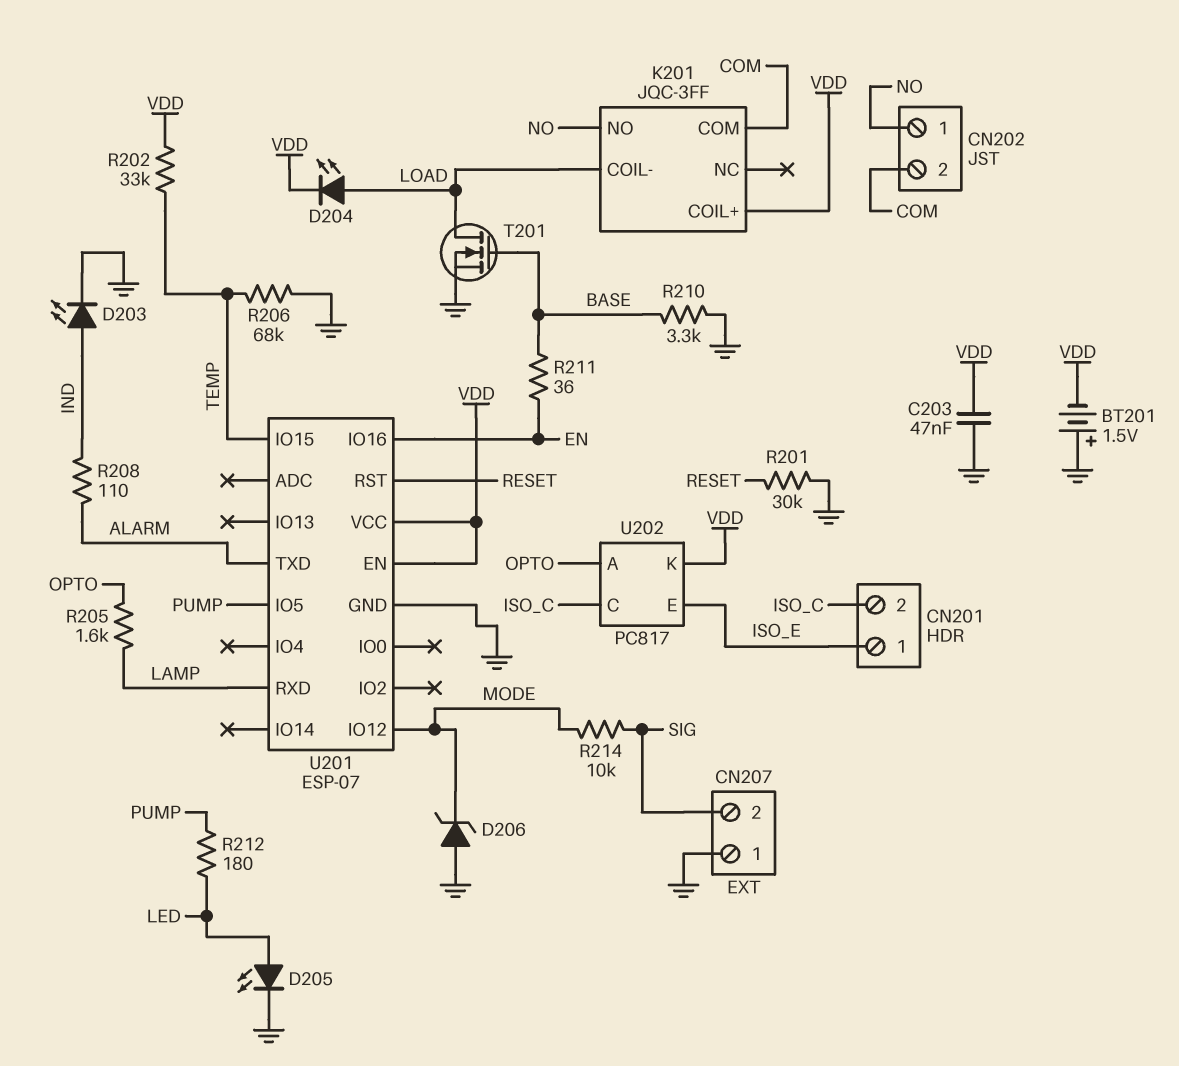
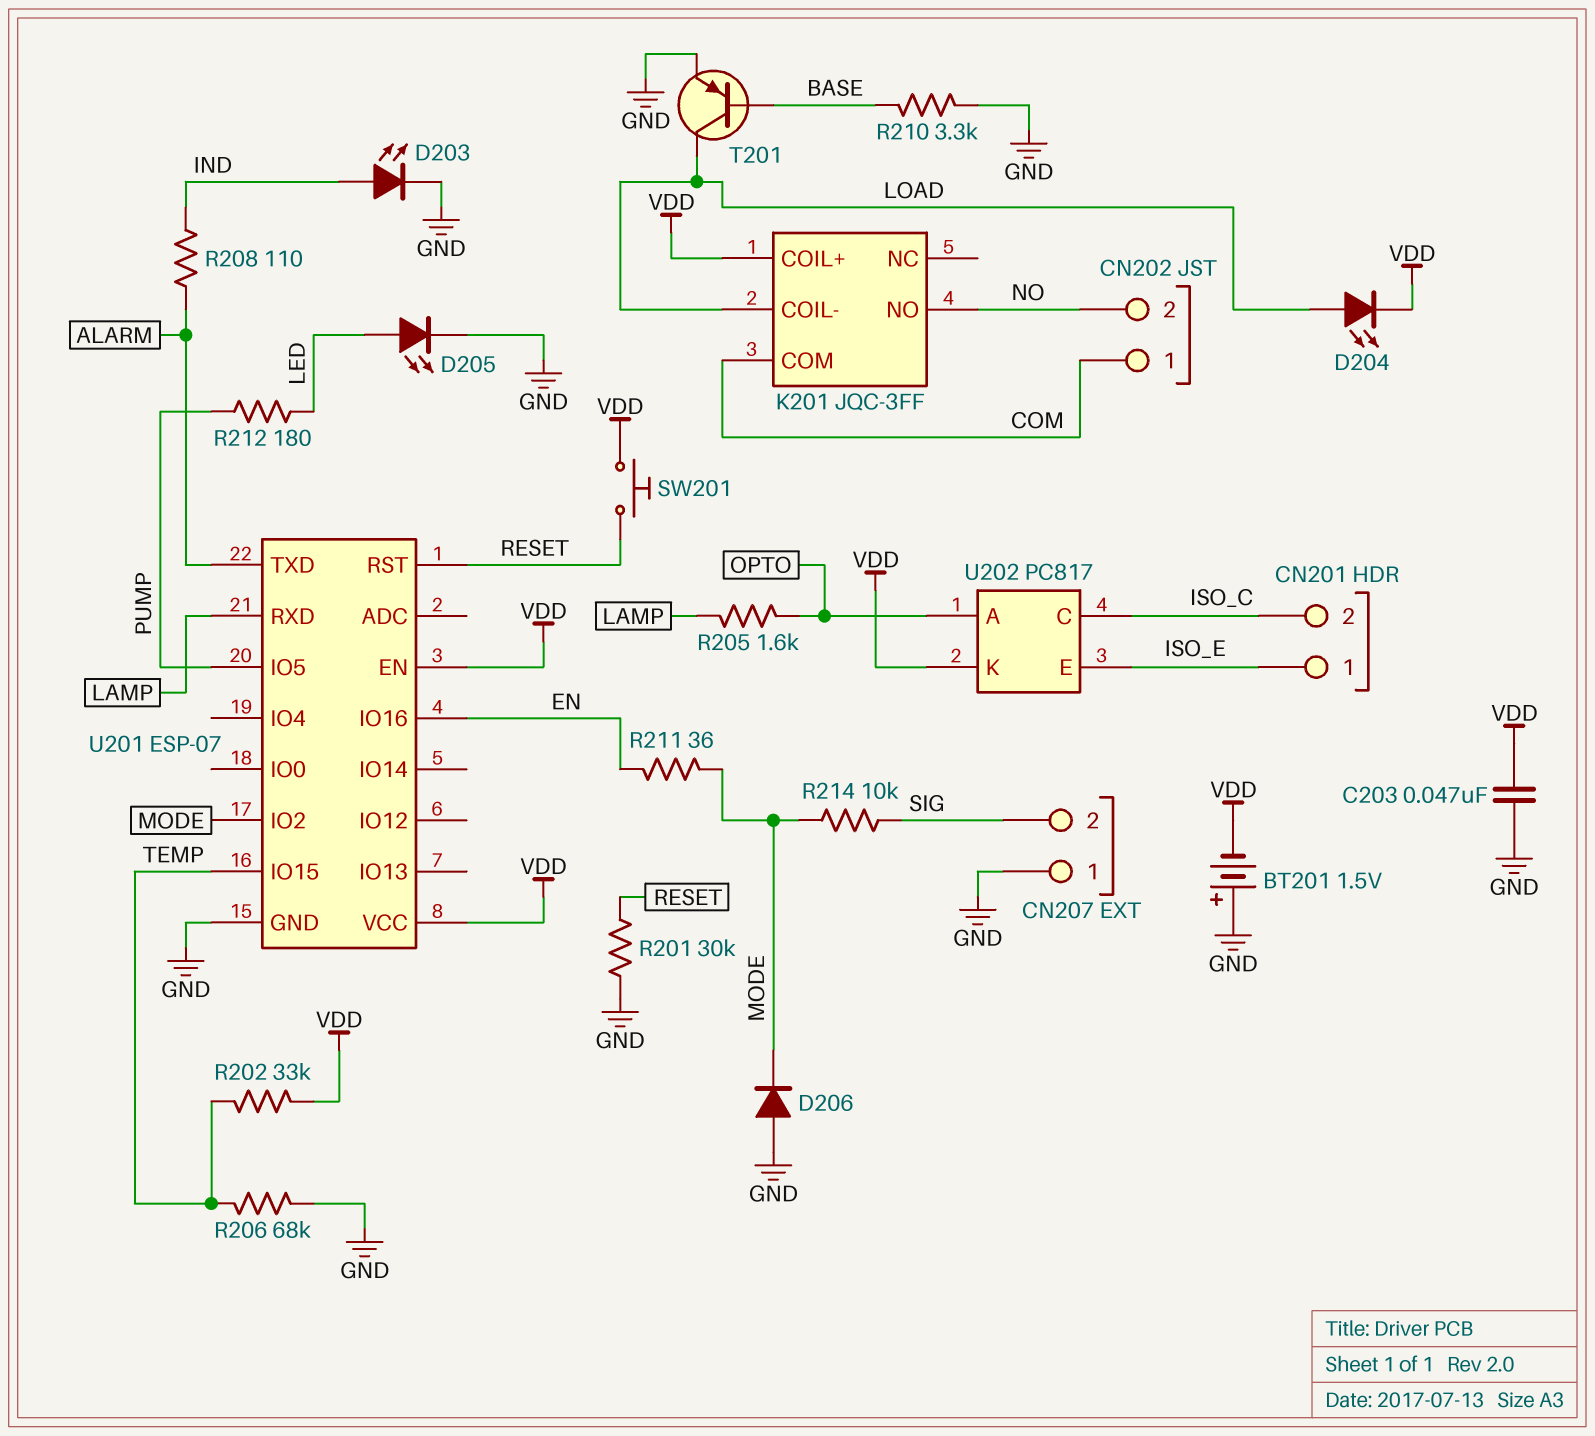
CN202 pin 1: NO -> COM
CN202 pin 2: COM -> NO
D206: zener (A GND, K MODE) -> diode (A GND, K MODE)
R211: 36 (BASE, EN) -> 36 (EN, MODE)
SW201: none -> button (RESET, VDD)
T201: NMOS (G BASE, D LOAD, S GND) -> PNP (B BASE, C LOAD, E GND)
U201 pin IO2: none -> MODE
U201 pin IO12: MODE -> none

